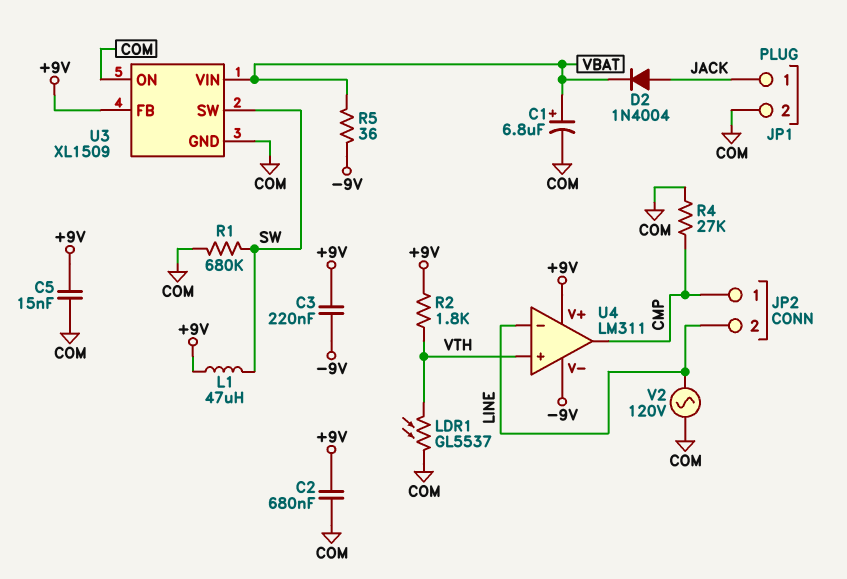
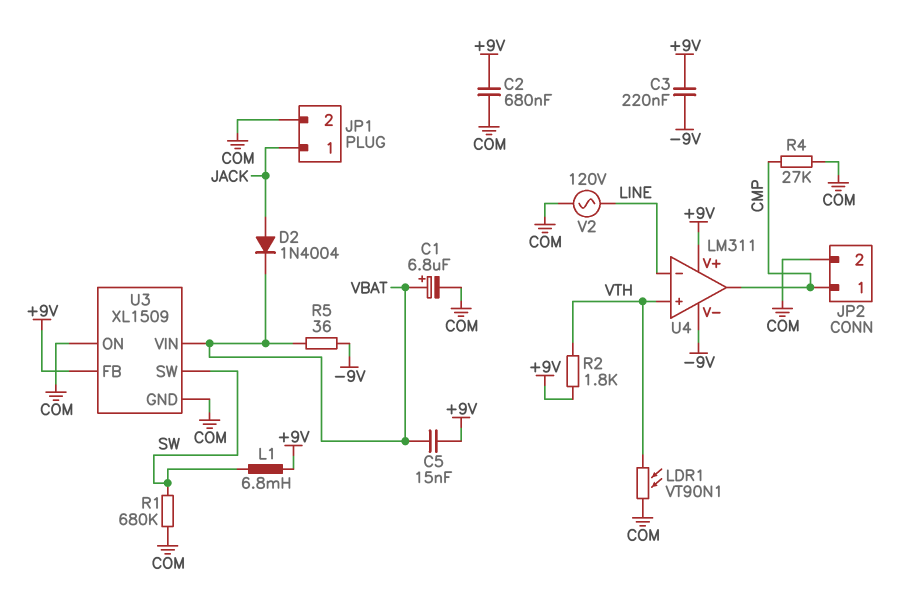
C5: 15nF (+9V, COM) -> 15nF (+9V, VBAT)
JP2 pin 2: LINE -> COM
L1: 47uH (+9V, SW) -> 6.8mH (+9V, SW)
LDR1: GL5537 (COM, VTH) -> VT90N1 (COM, VTH)

